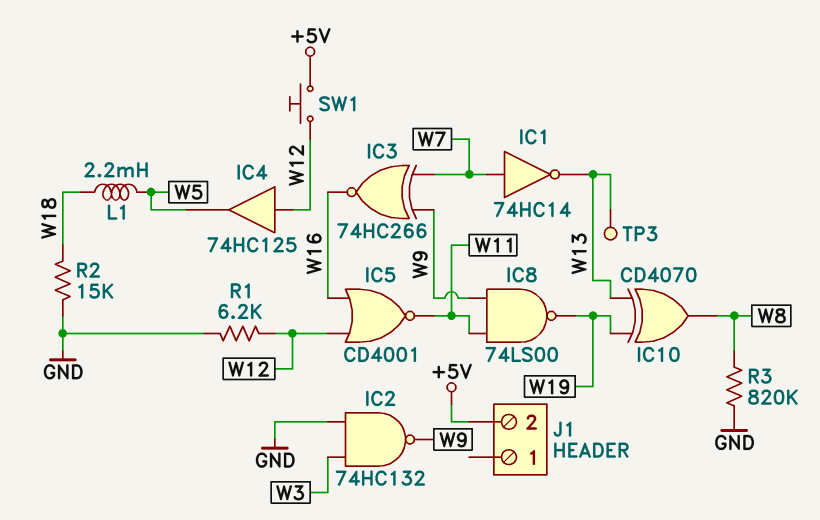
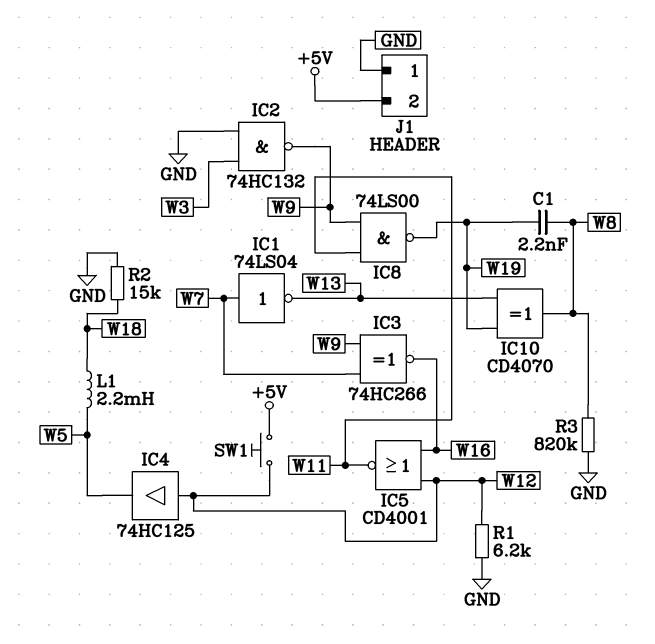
C1: none -> 2.2nF (W8, W19)
IC1: NOT 74HC14 (in W7, out W13) -> NOT 74LS04 (in W7, out W13)
J1 pin 1: none -> GND
TP3: test point (W13) -> none

